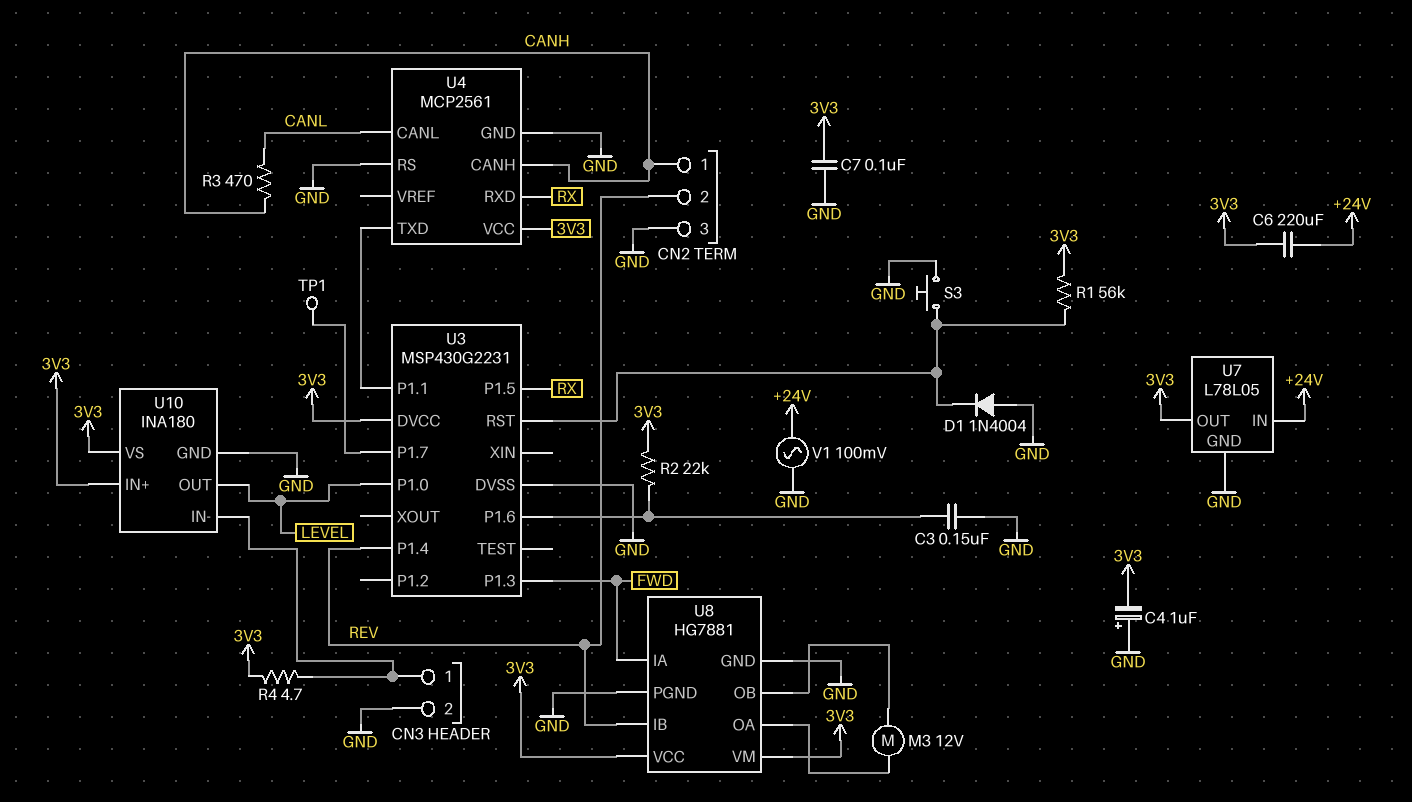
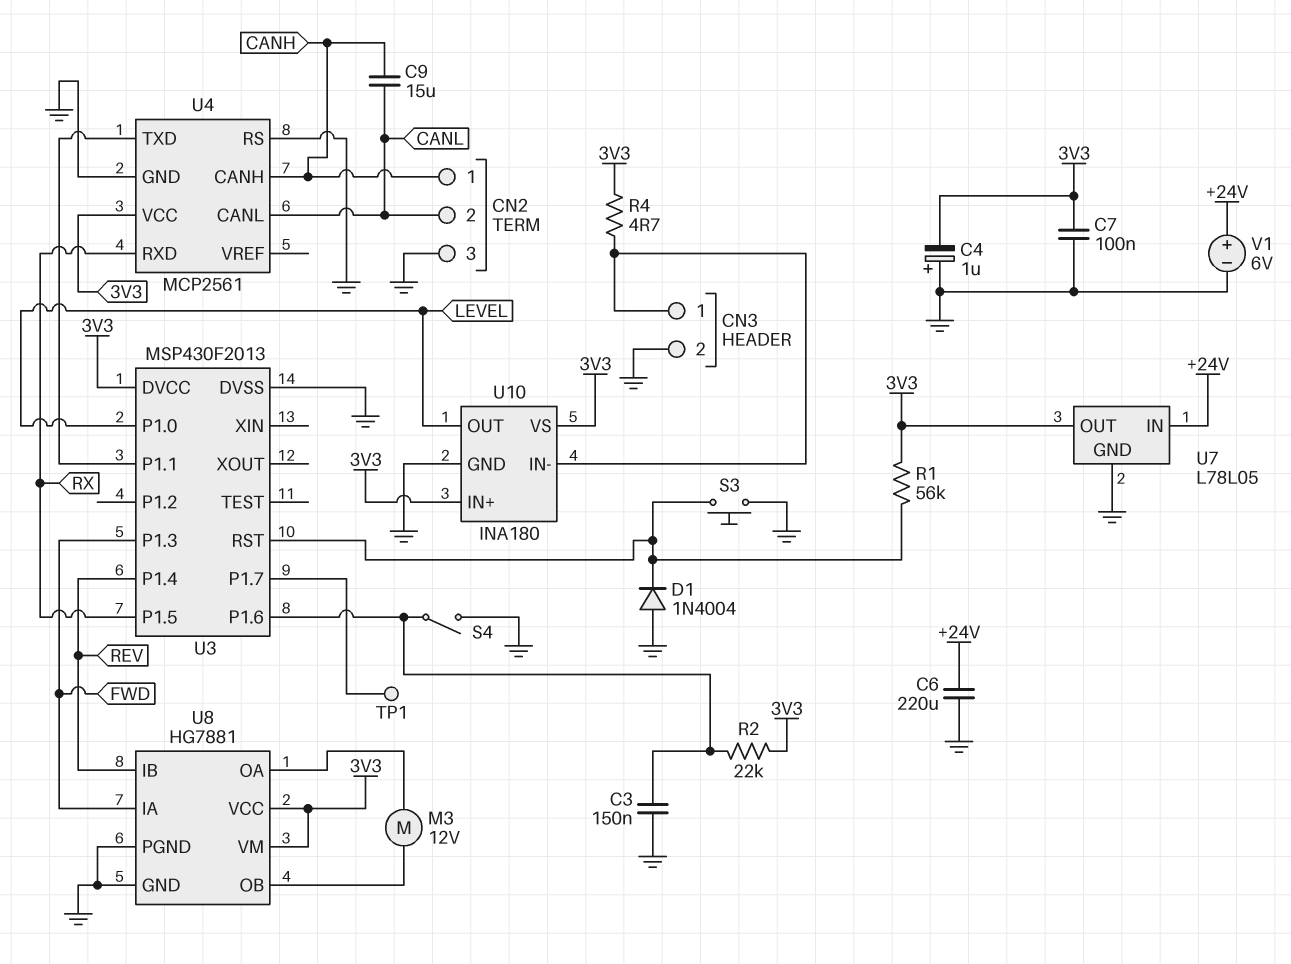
C6: 220uF (+24V, 3V3) -> 220uF (+24V, GND)
C9: none -> 15uF (CANH, CANL)
CN2 pin 2: REV -> CANL
R3: 470 (CANH, CANL) -> none
S4: none -> switch (GND, U3/P1.6)
U3: MSP430G2231 -> MSP430F2013
V1: AC 100mV (+24V, GND) -> 6V (plus +24V, minus GND)

